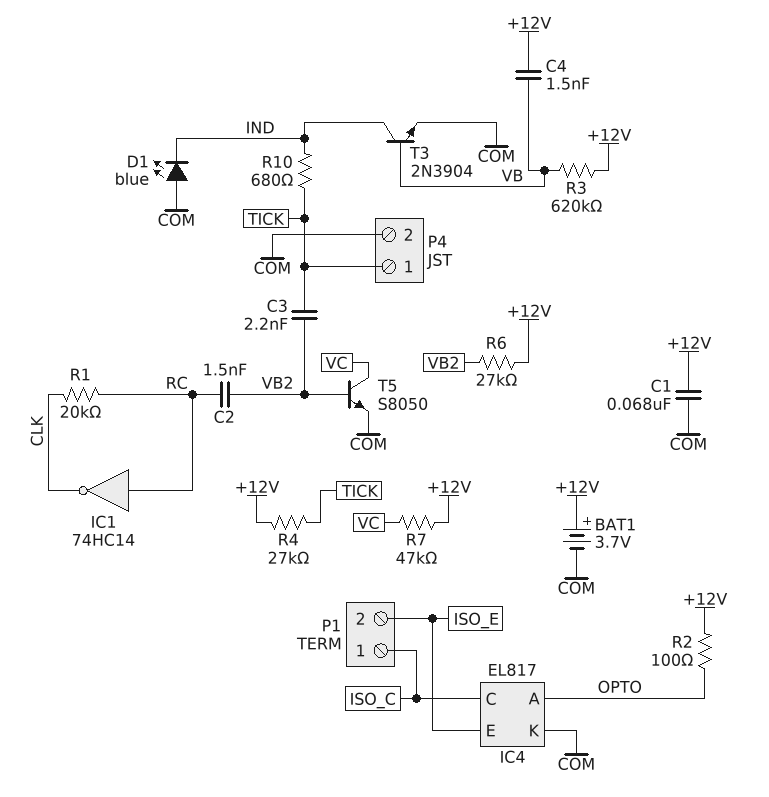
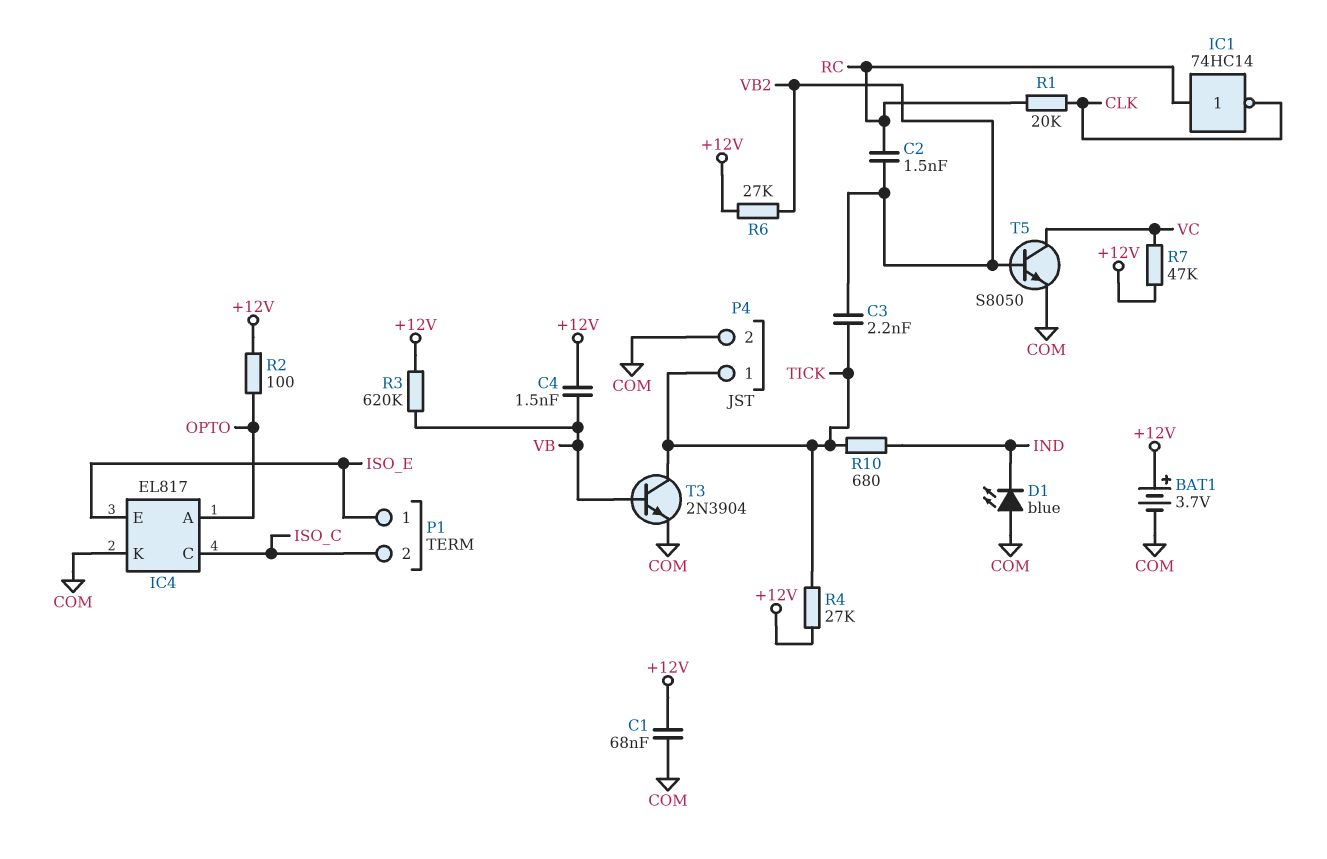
P1 pin 1: ISO_C -> ISO_E
P1 pin 2: ISO_E -> ISO_C
T3: NPN 2N3904 (B VB, C IND, E COM) -> NPN 2N3904 (B VB, C TICK, E COM)

